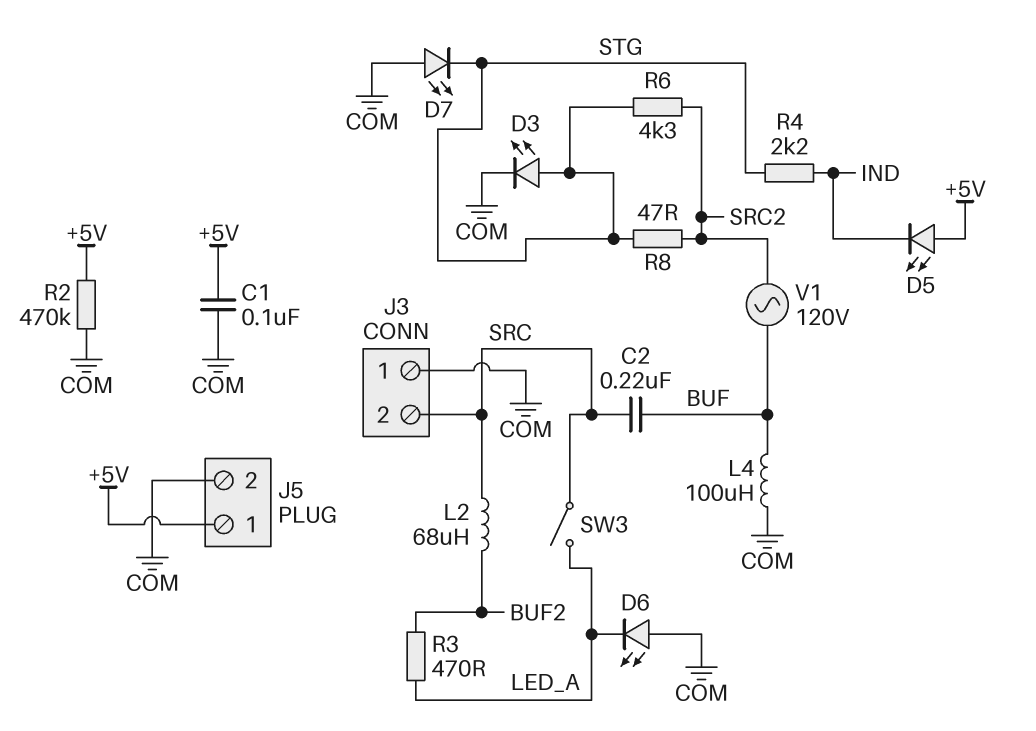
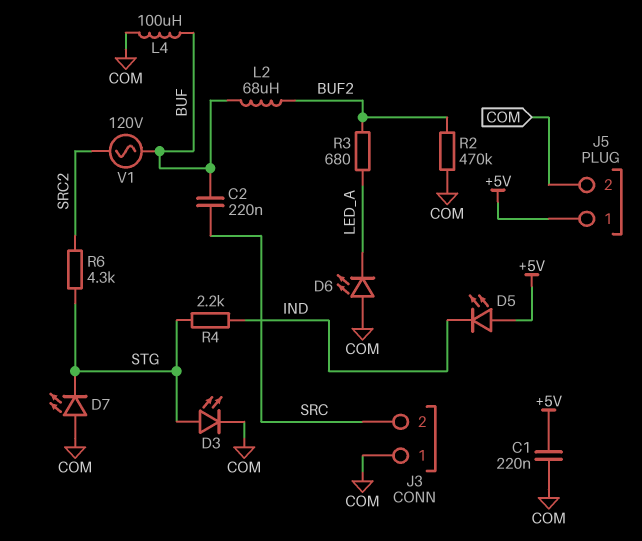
C1: 100nF (+5V, COM) -> 220nF (+5V, COM)
L2: 68uH (BUF2, SRC) -> 68uH (BUF, BUF2)
R2: 470k (+5V, COM) -> 470k (BUF2, COM)
R3: 470 (BUF2, LED_A) -> 680 (BUF2, LED_A)
R8: 47 (SRC2, STG) -> none
SW3: switch (LED_A, SRC) -> none

